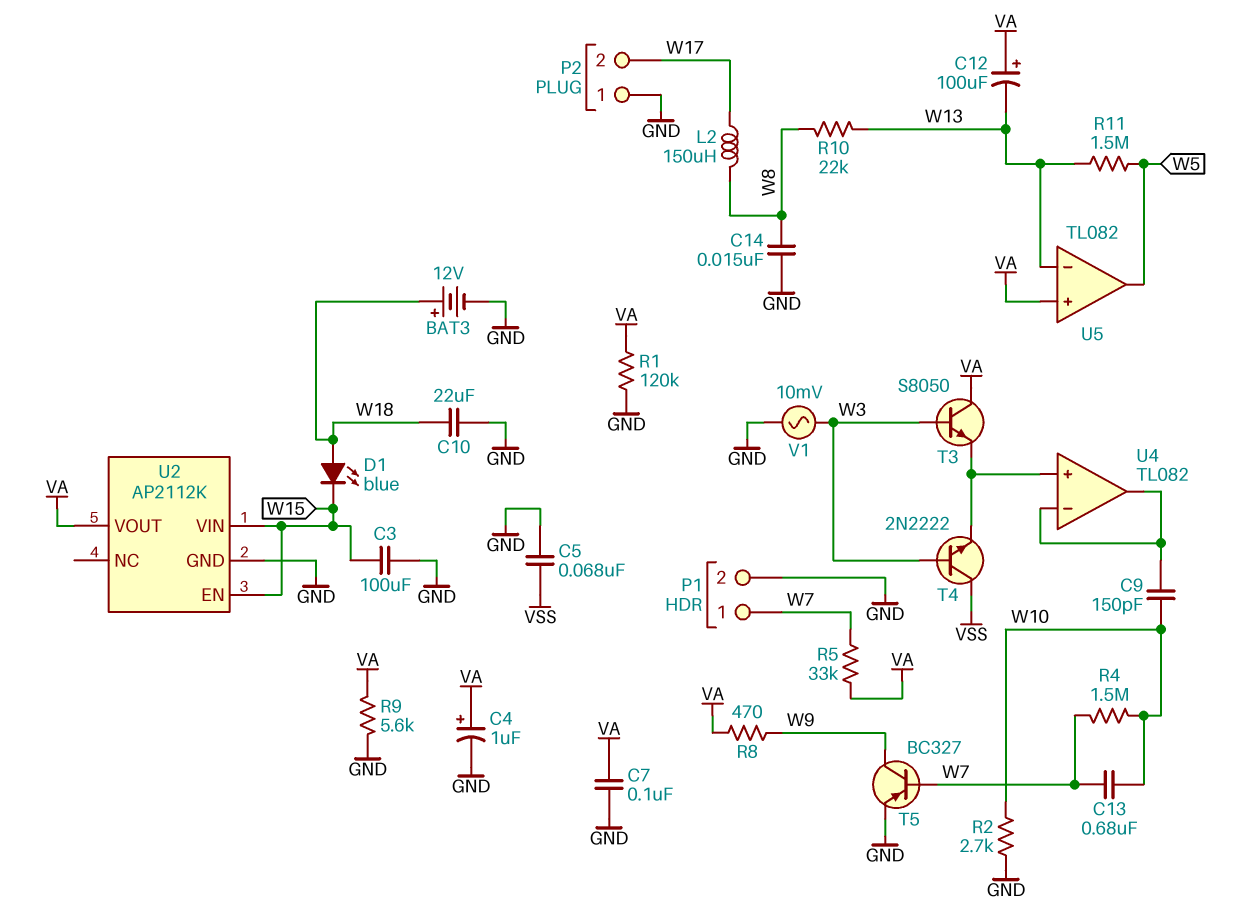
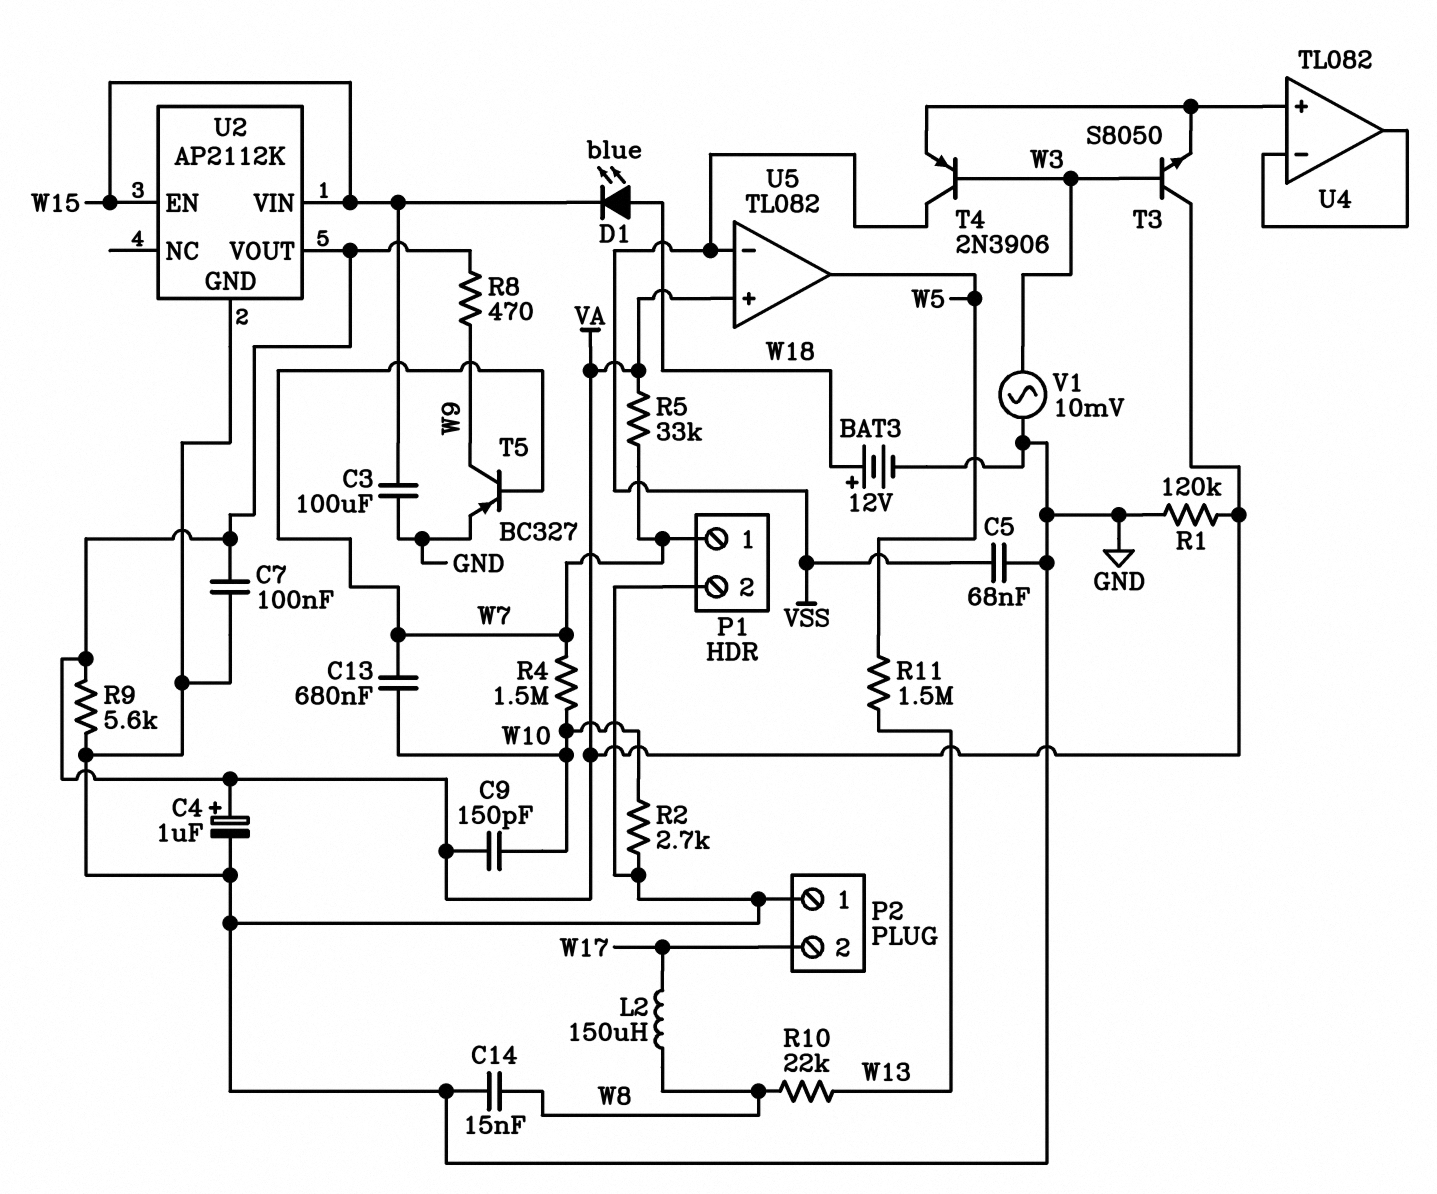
C9: 150pF (U4/in-, W10) -> 150pF (VA, W10)
C10: 22uF (GND, W18) -> none
C12: 100uF (plus VA, minus W13) -> none
T4: NPN 2N2222 (B W3, C VSS, E U4/in+) -> PNP 2N3906 (B W3, C VSS, E U4/in+)
U5 pin in-: W13 -> VSS

